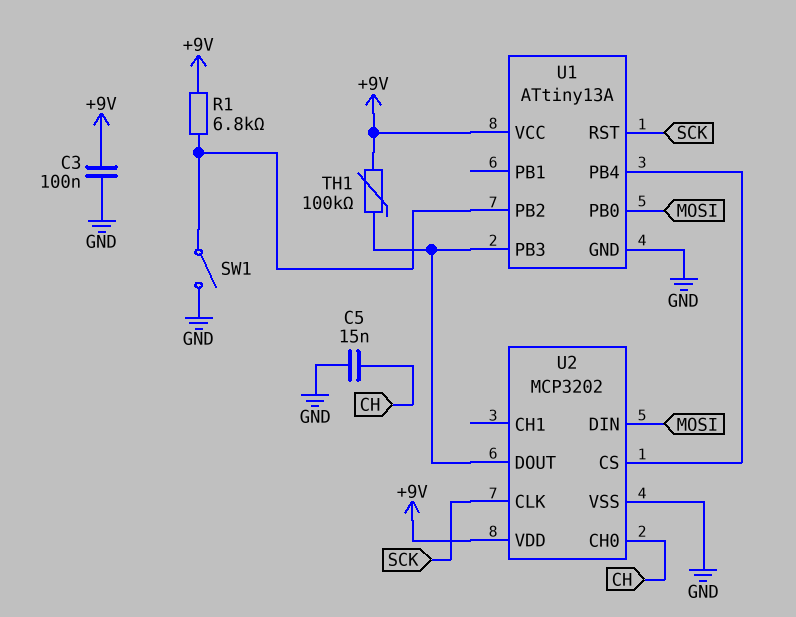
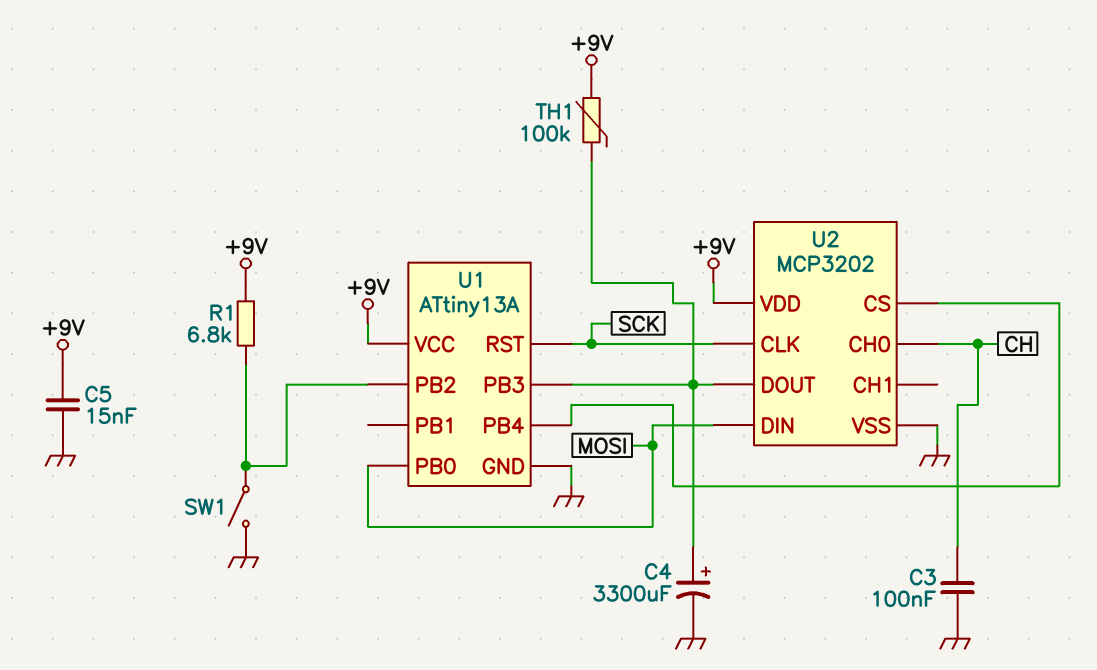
C3: 100nF (+9V, GND) -> 100nF (CH, GND)
C4: none -> 3300uF (plus U1/PB3, minus GND)
C5: 15nF (CH, GND) -> 15nF (+9V, GND)

